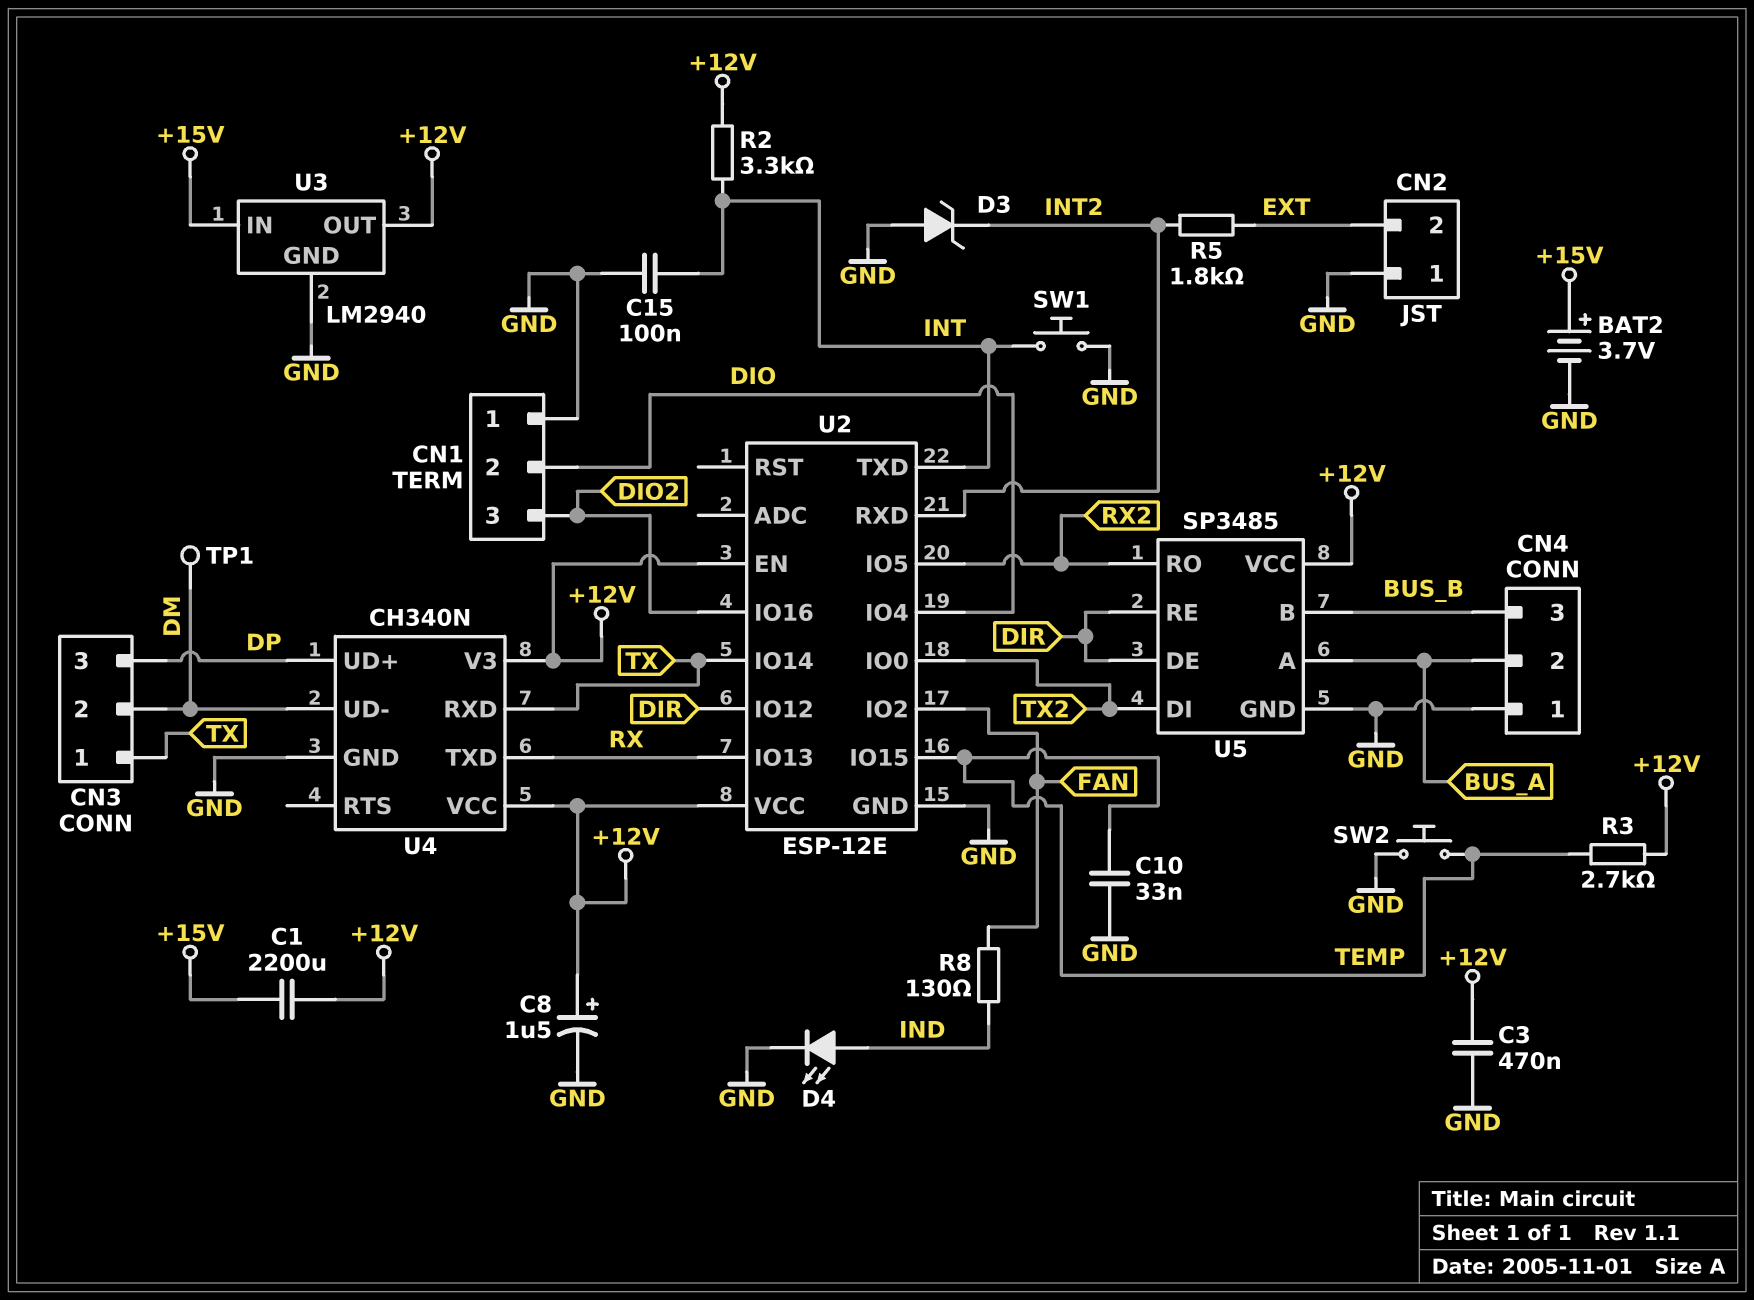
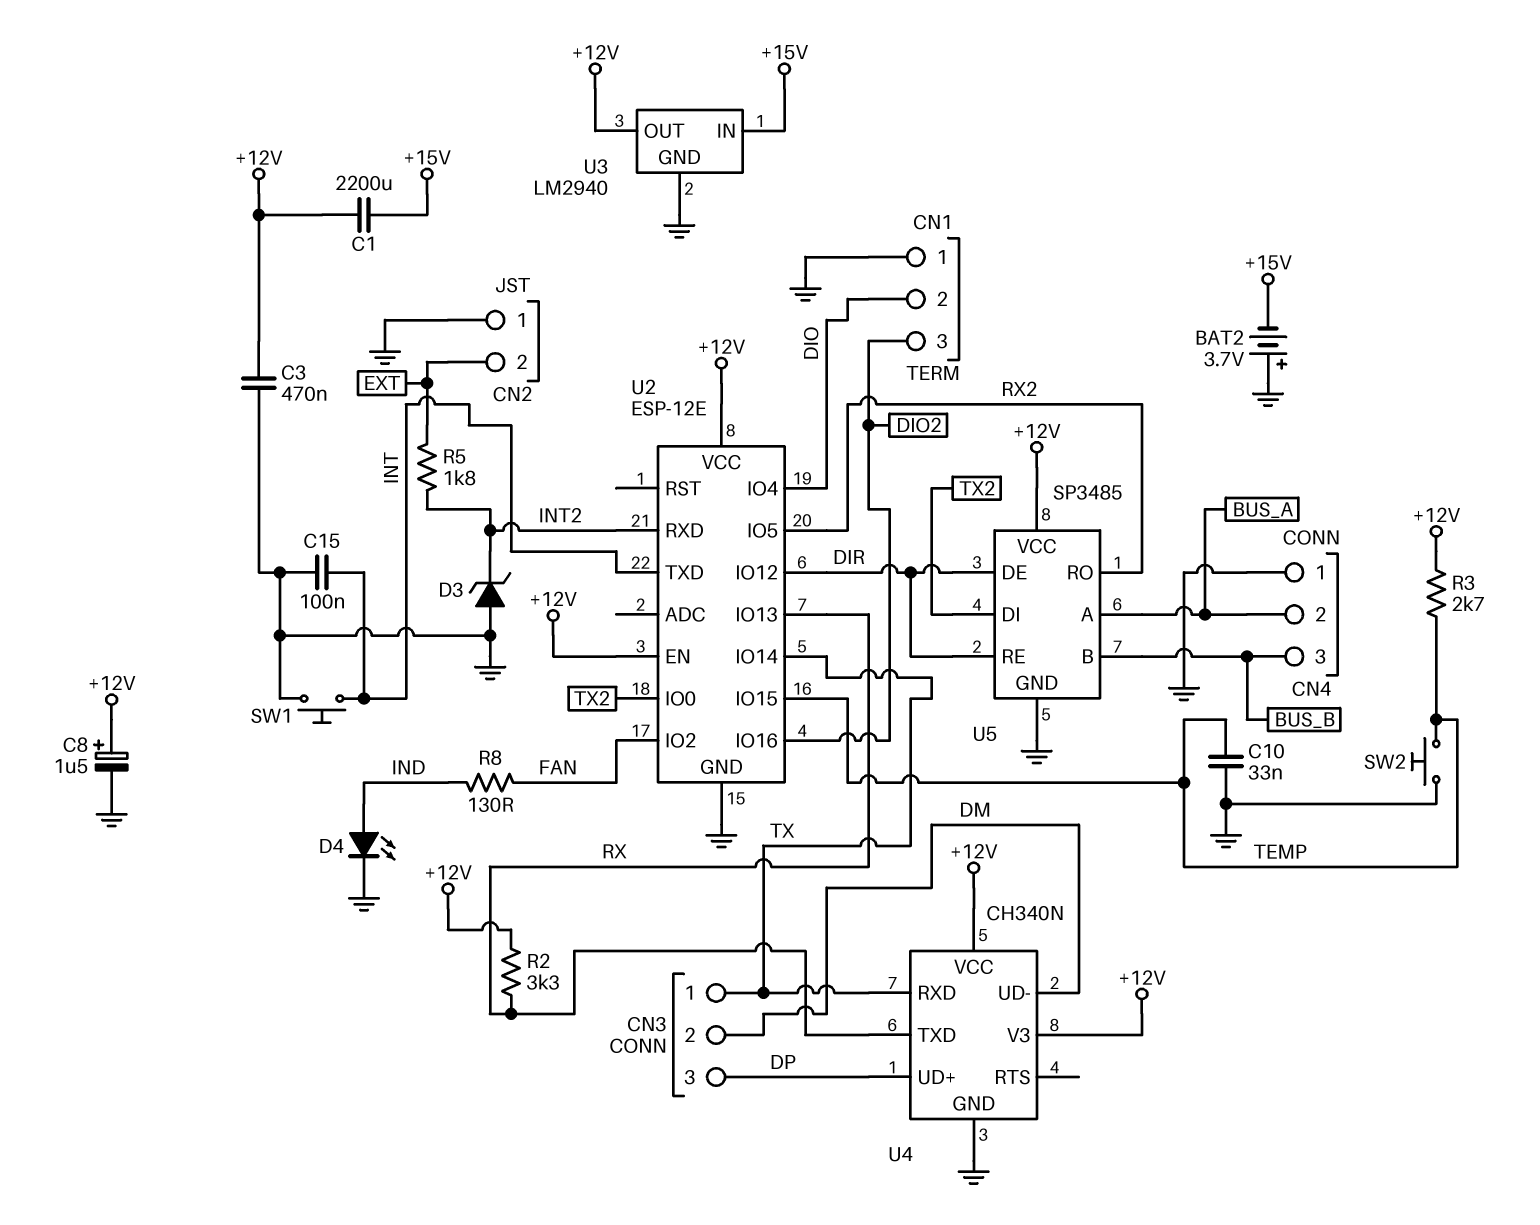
BAT2: 3.7V (plus +15V, minus GND) -> 3.7V (plus GND, minus +15V)
R2: 3.3k (+12V, INT) -> 3.3k (+12V, RX)
TP1: test point (DM) -> none

